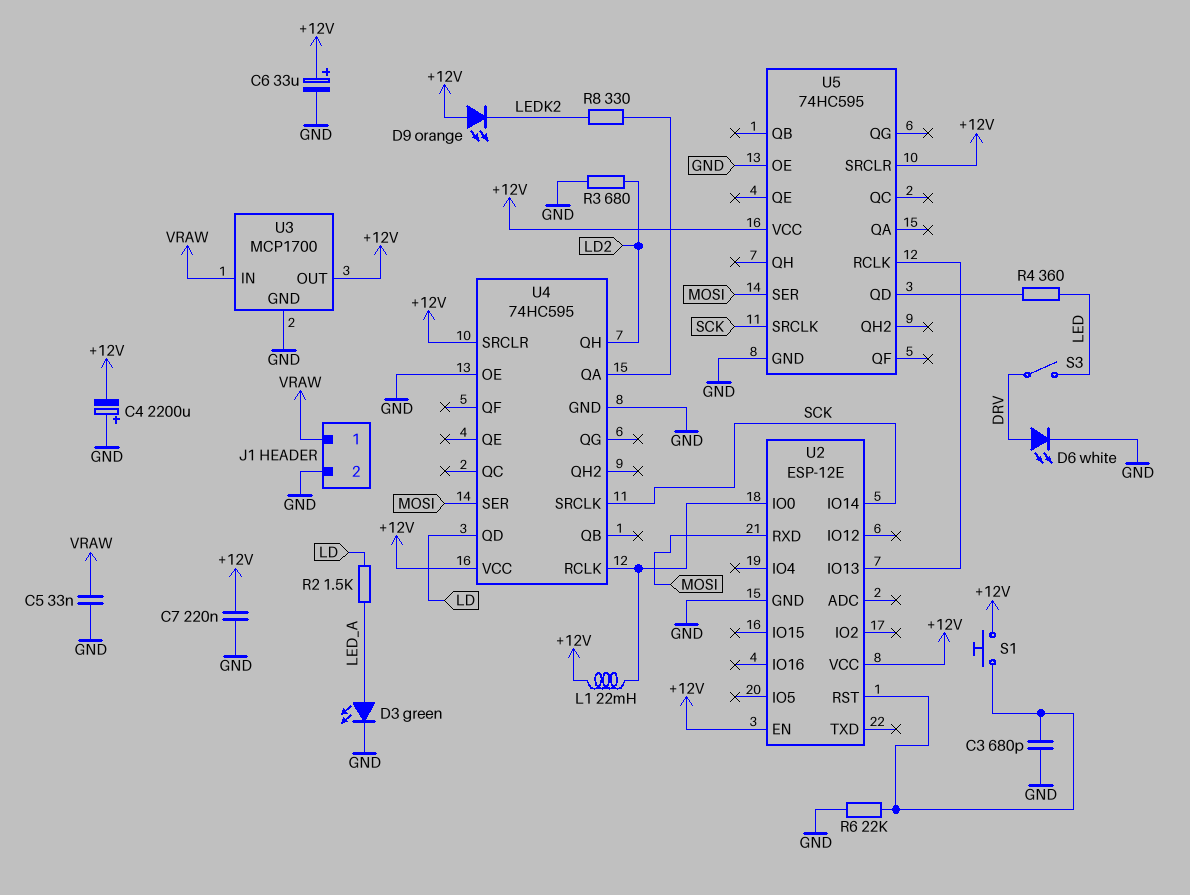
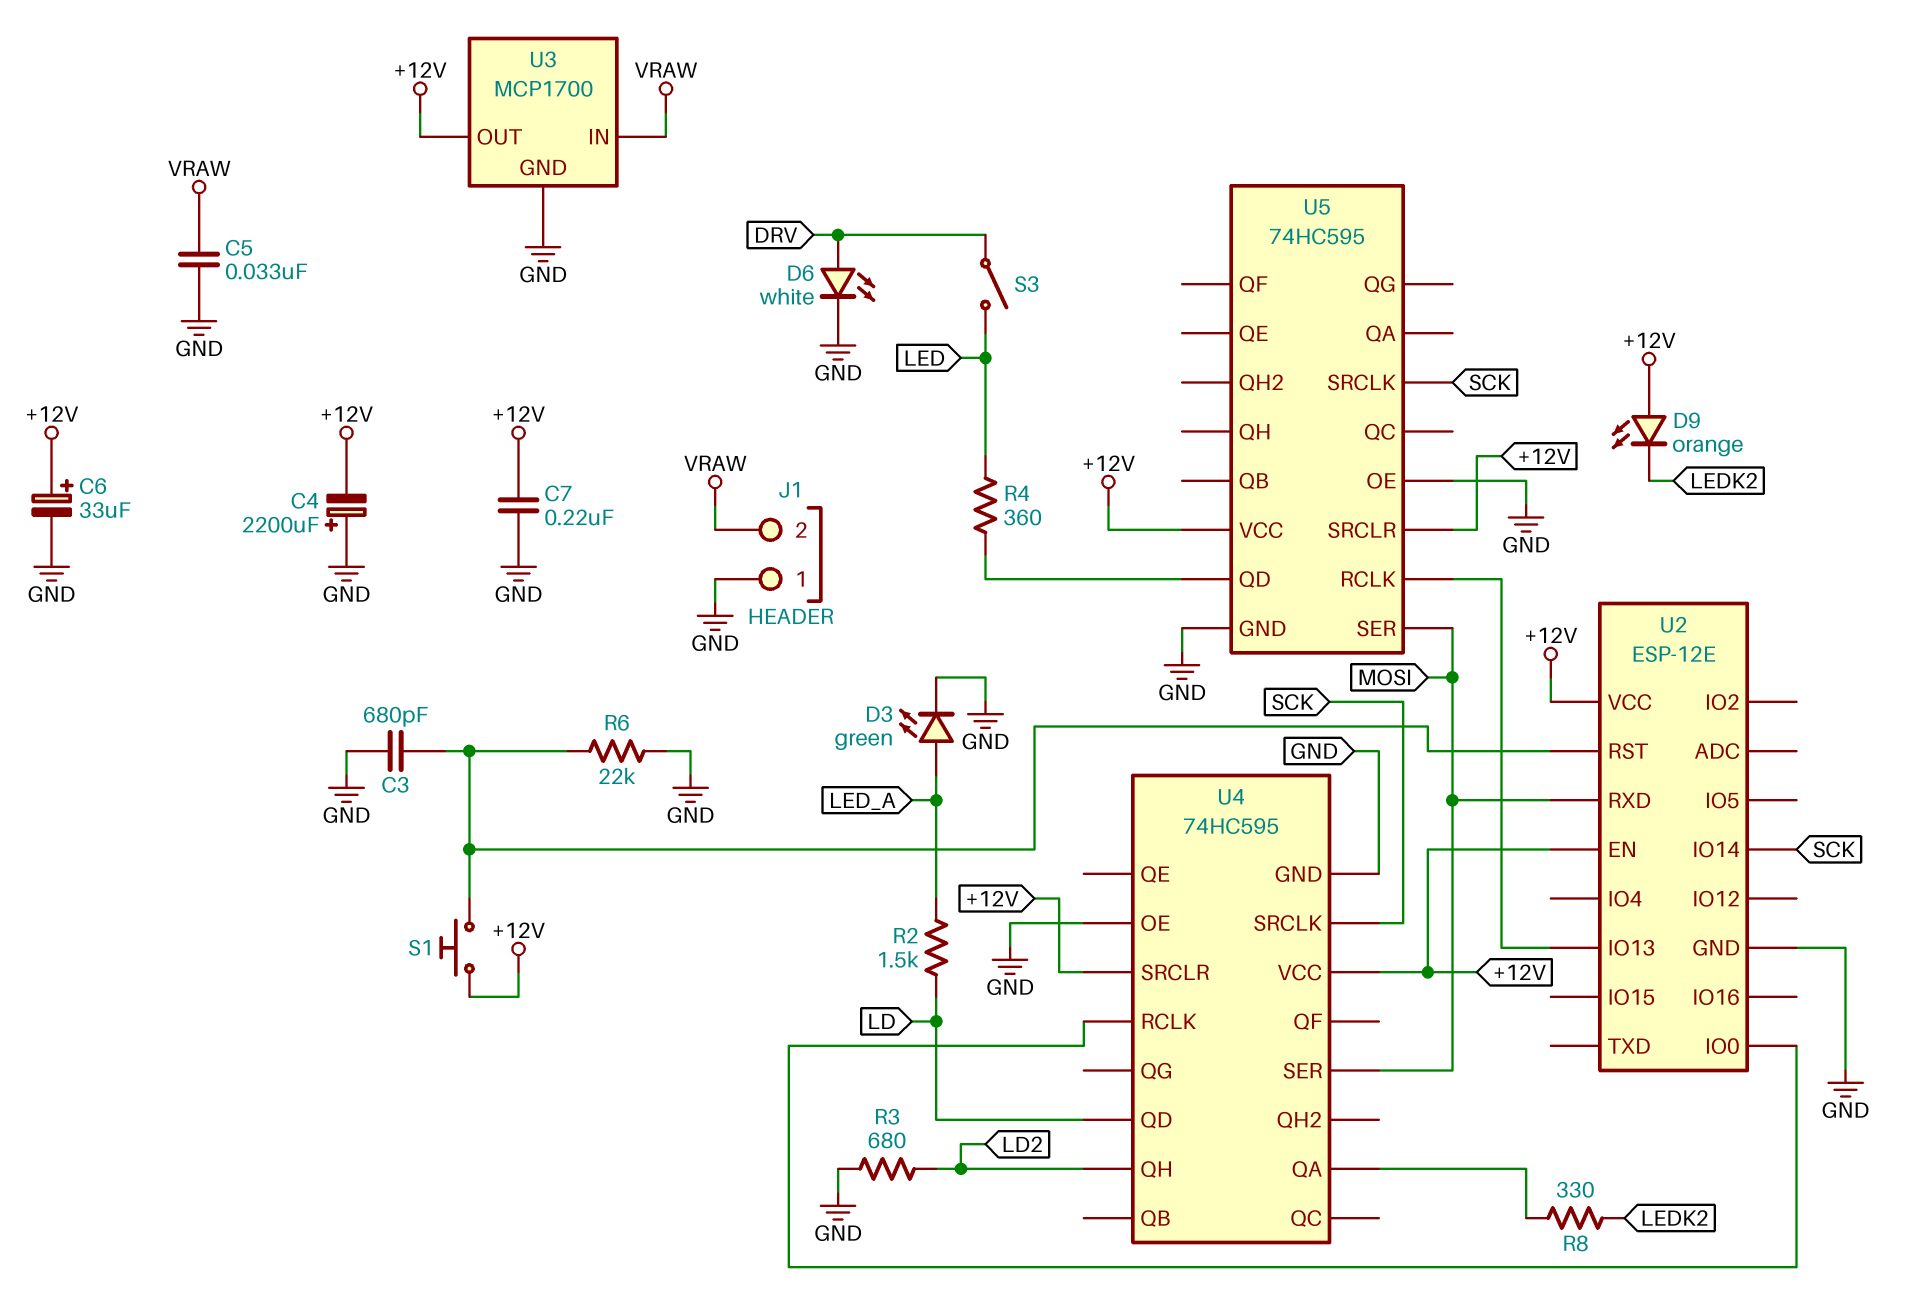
J1 pin 1: VRAW -> GND
J1 pin 2: GND -> VRAW
L1: 22mH (+12V, U2/IO0) -> none

